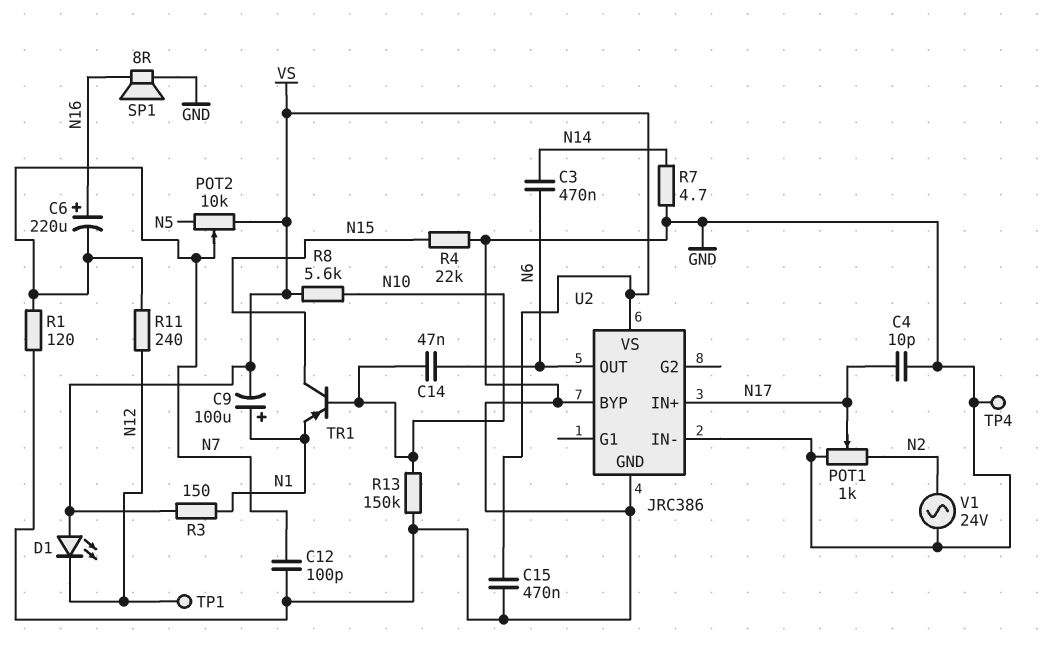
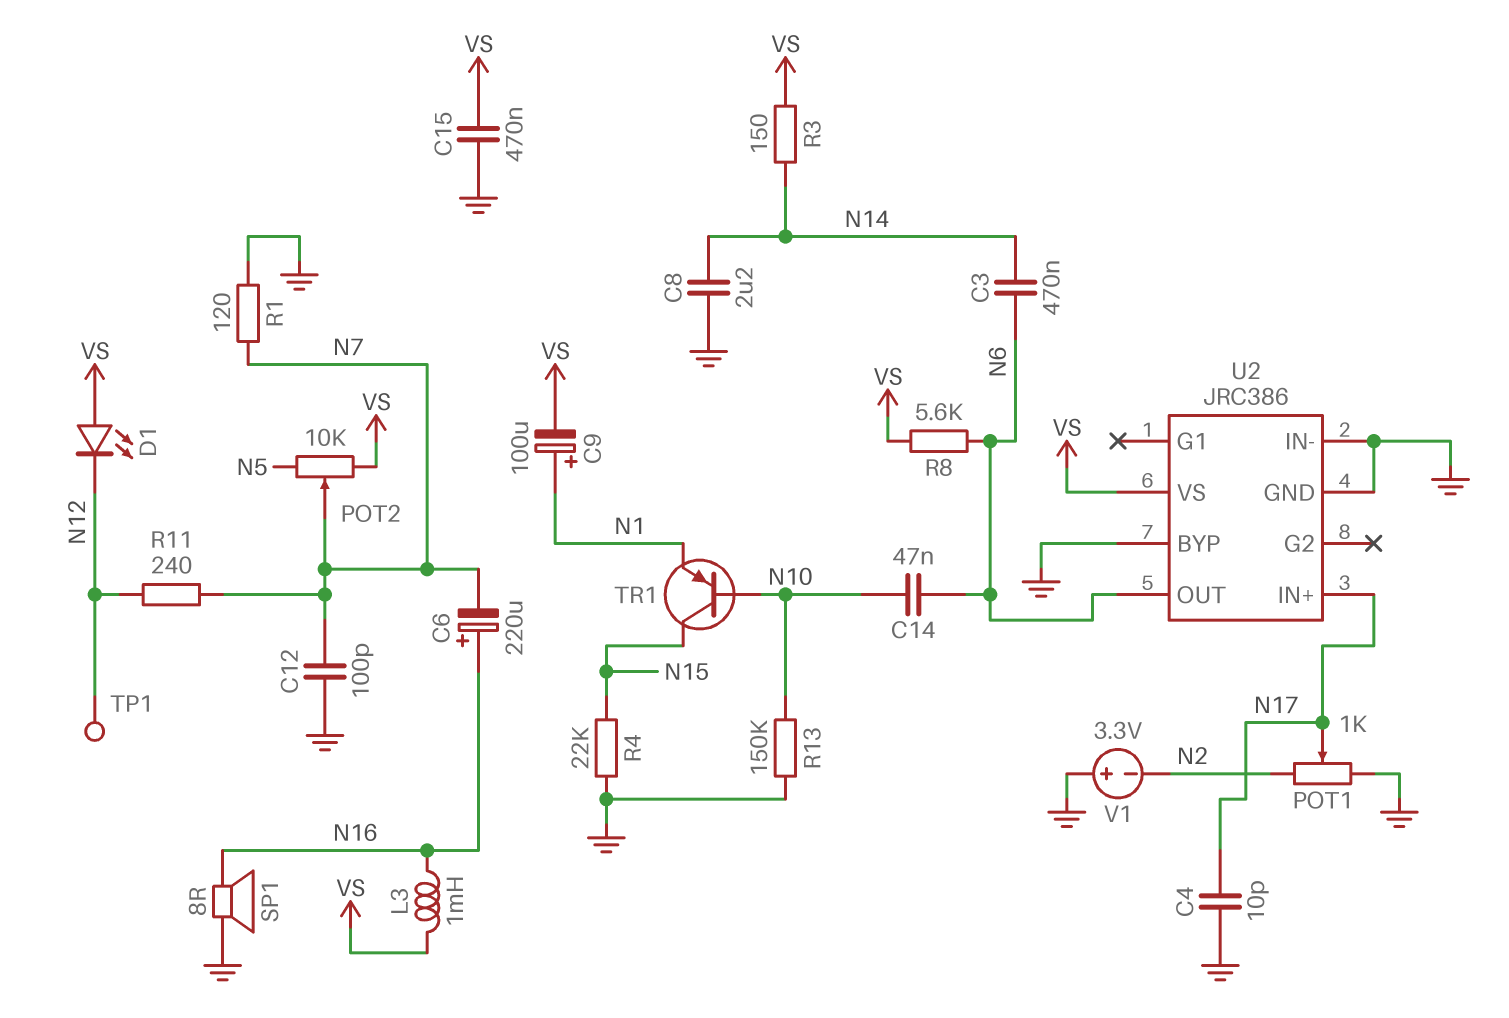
C8: none -> 2.2uF (GND, N14)
L3: none -> 1mH (N16, VS)
R3: 150 (N1, VS) -> 150 (N14, VS)
R7: 4.7 (GND, N14) -> none
R8: 5.6k (N10, VS) -> 5.6k (N6, VS)
TP4: test point (GND) -> none
V1: AC 24V (GND, N2) -> 3.3V (plus GND, minus N2)

